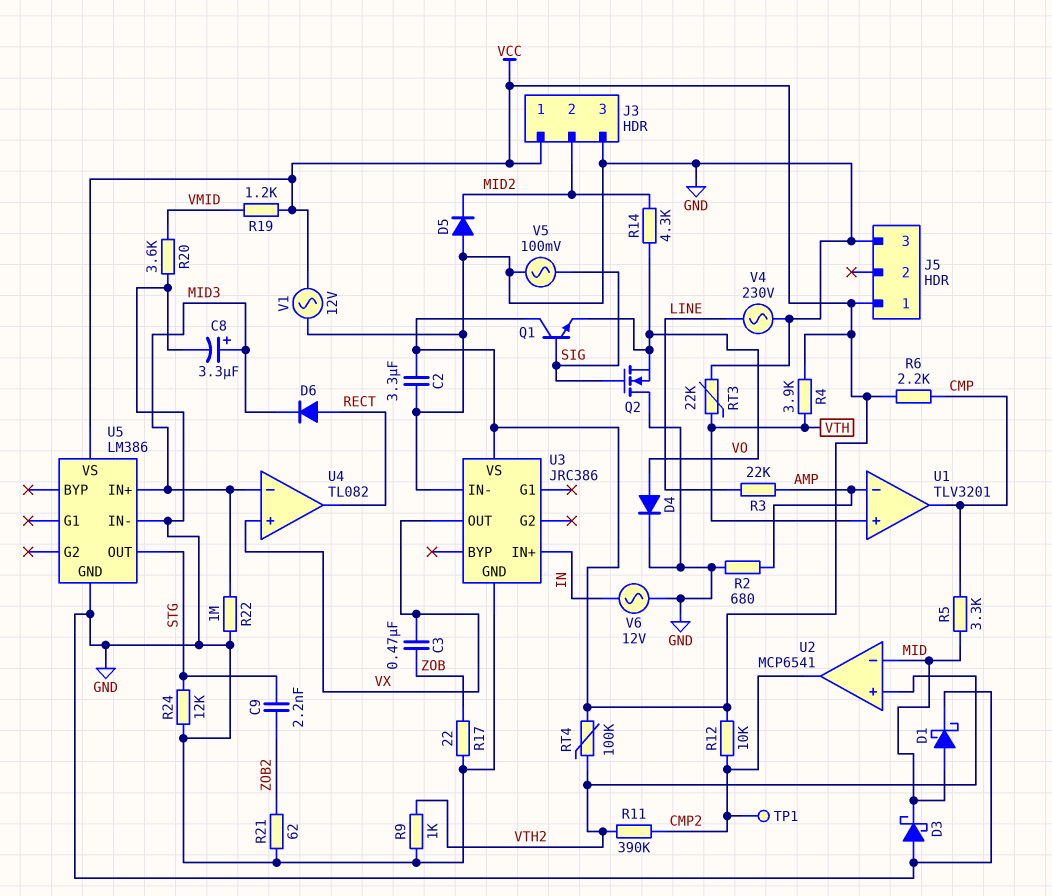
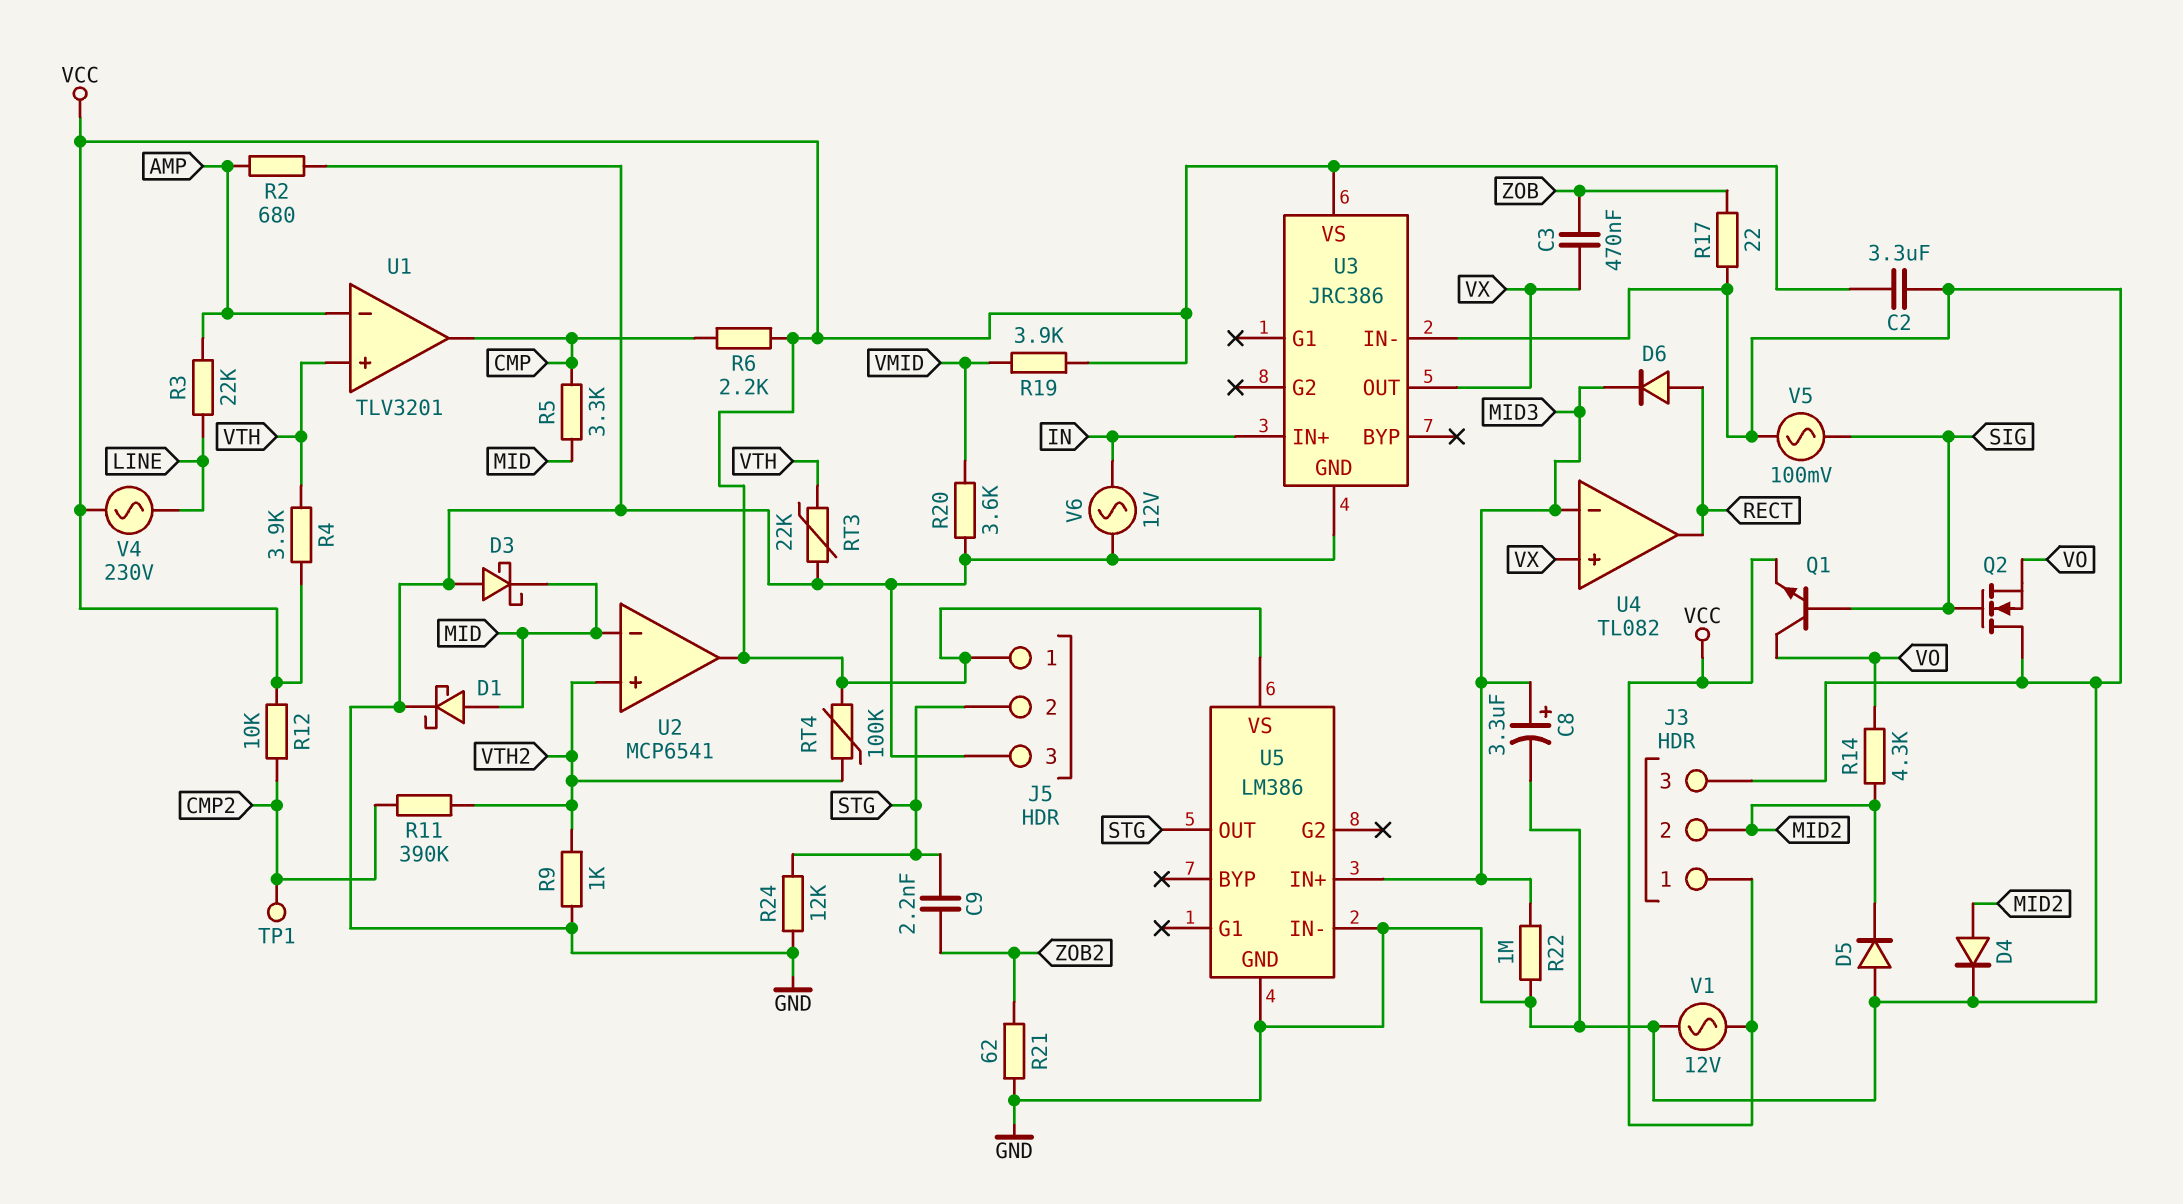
D4: diode (A VO, K GND) -> diode (A MID2, K GND)
J5 pin 2: none -> STG
Q1: NPN (B SIG, C VCC, E VO) -> NPN (B SIG, C VO, E VCC)
R19: 1.2k (VCC, VMID) -> 3.9k (VCC, VMID)
U2 pin out: CMP2 -> VCC
V4: AC 230V (GND, LINE) -> AC 230V (LINE, VCC)

